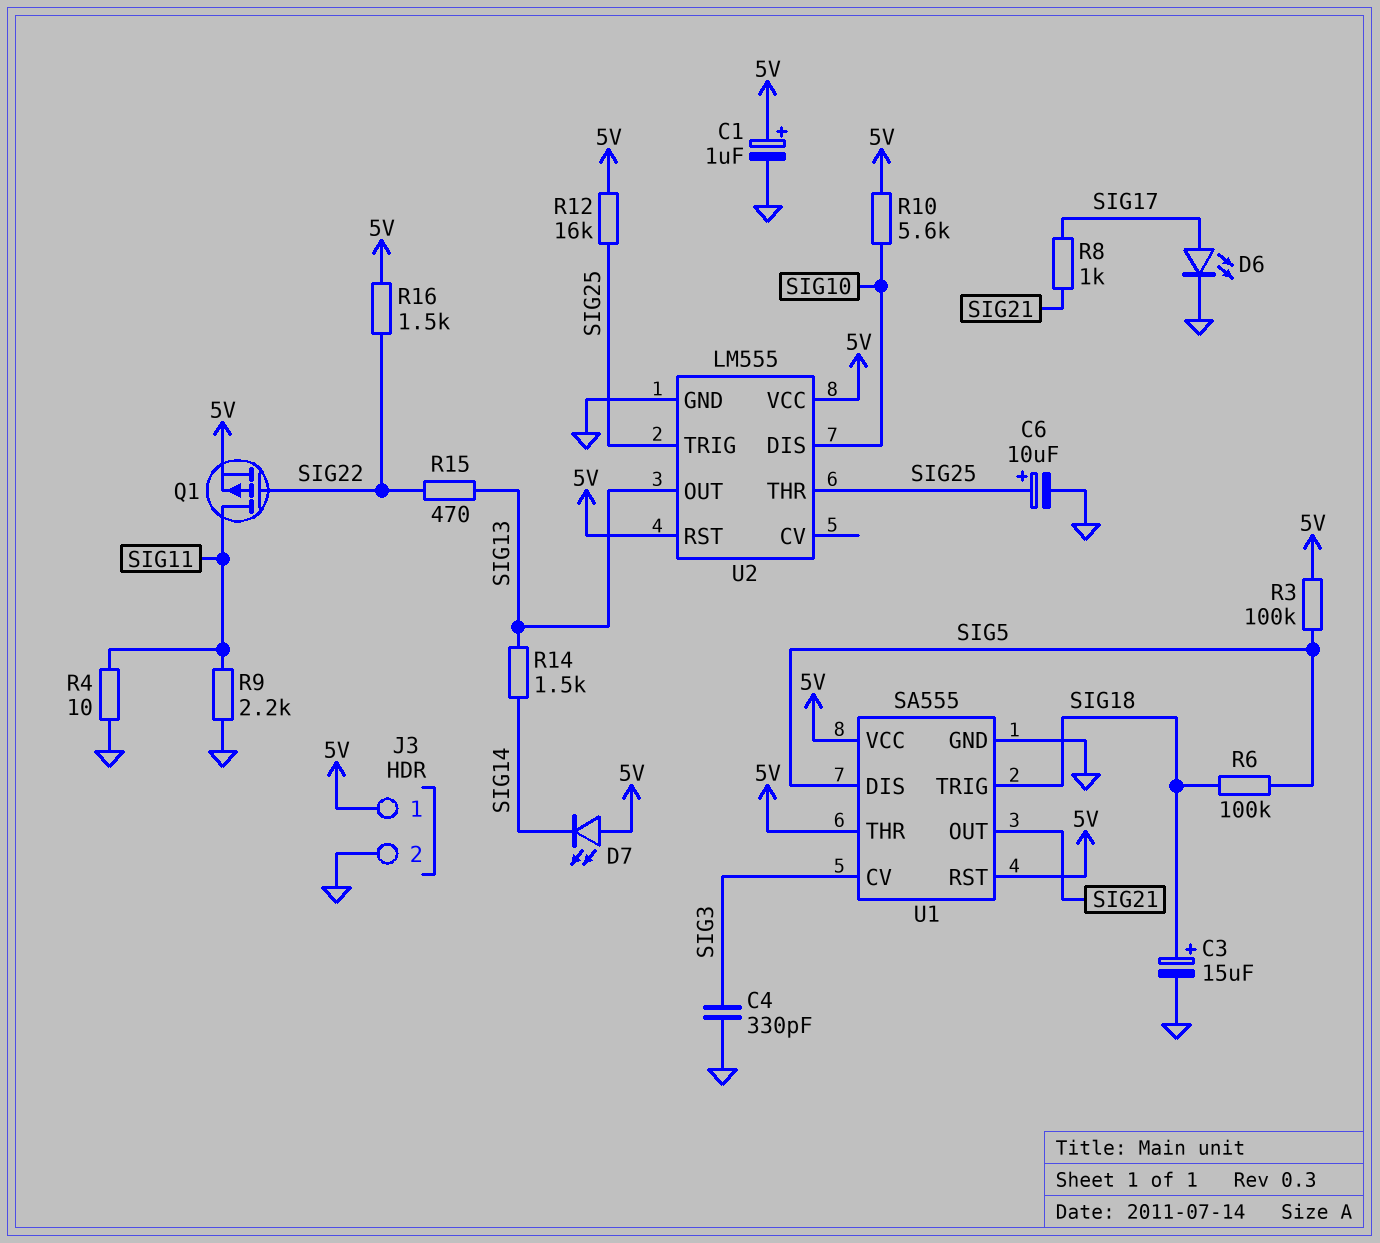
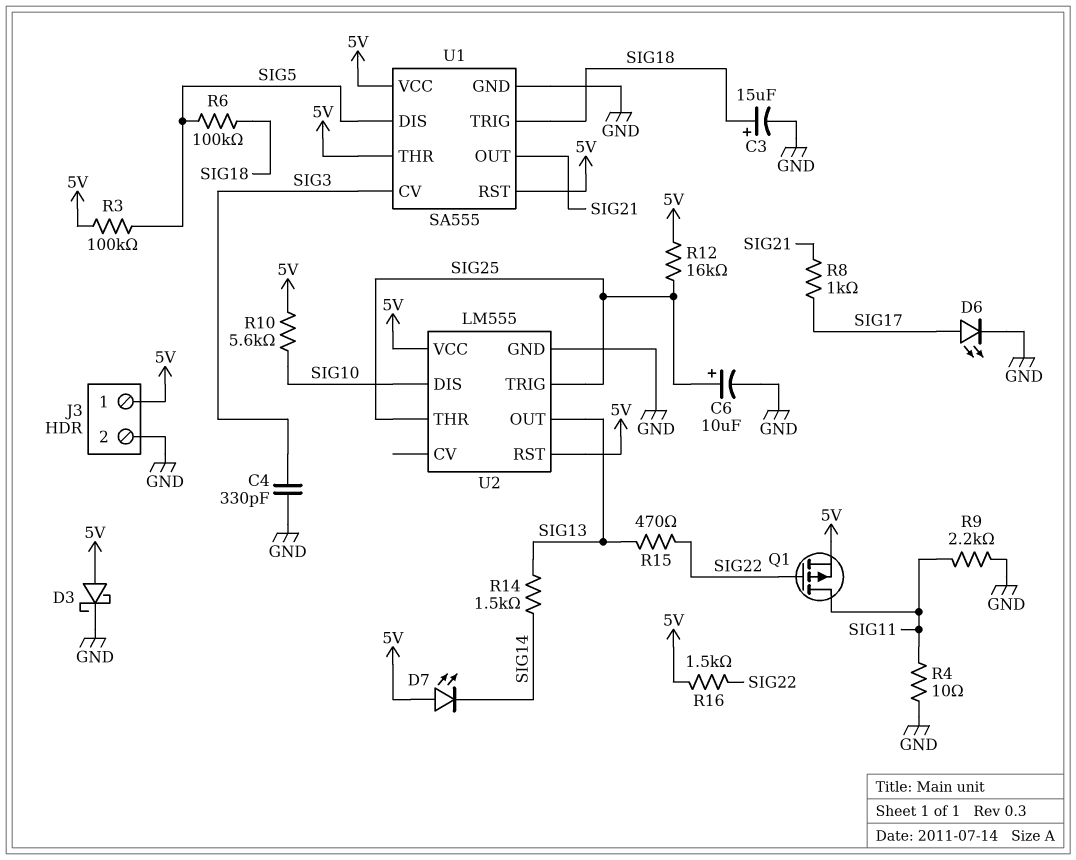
C1: 1uF (plus 5V, minus GND) -> none
D3: none -> schottky (A 5V, K GND)

